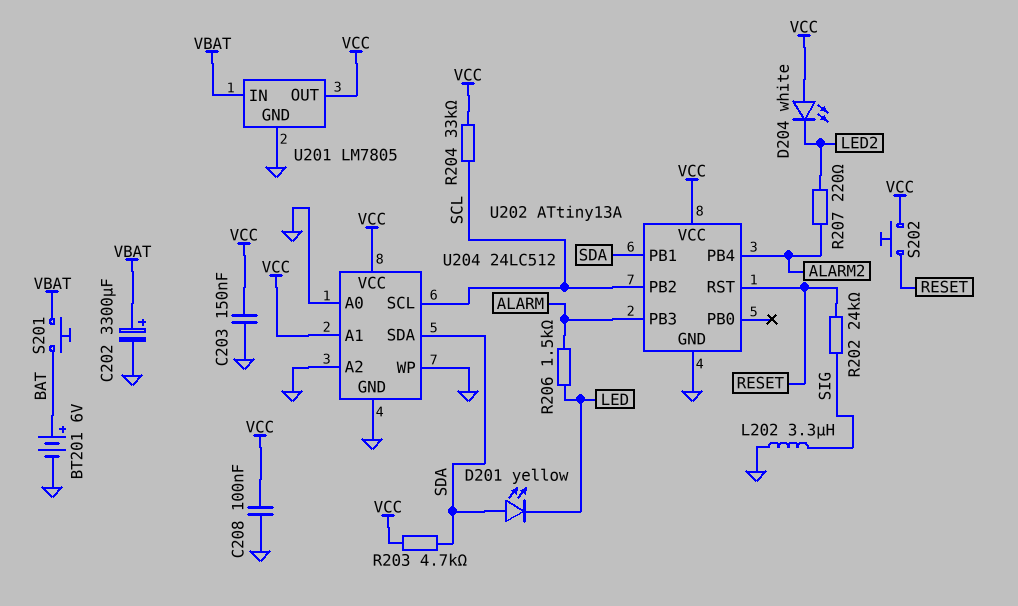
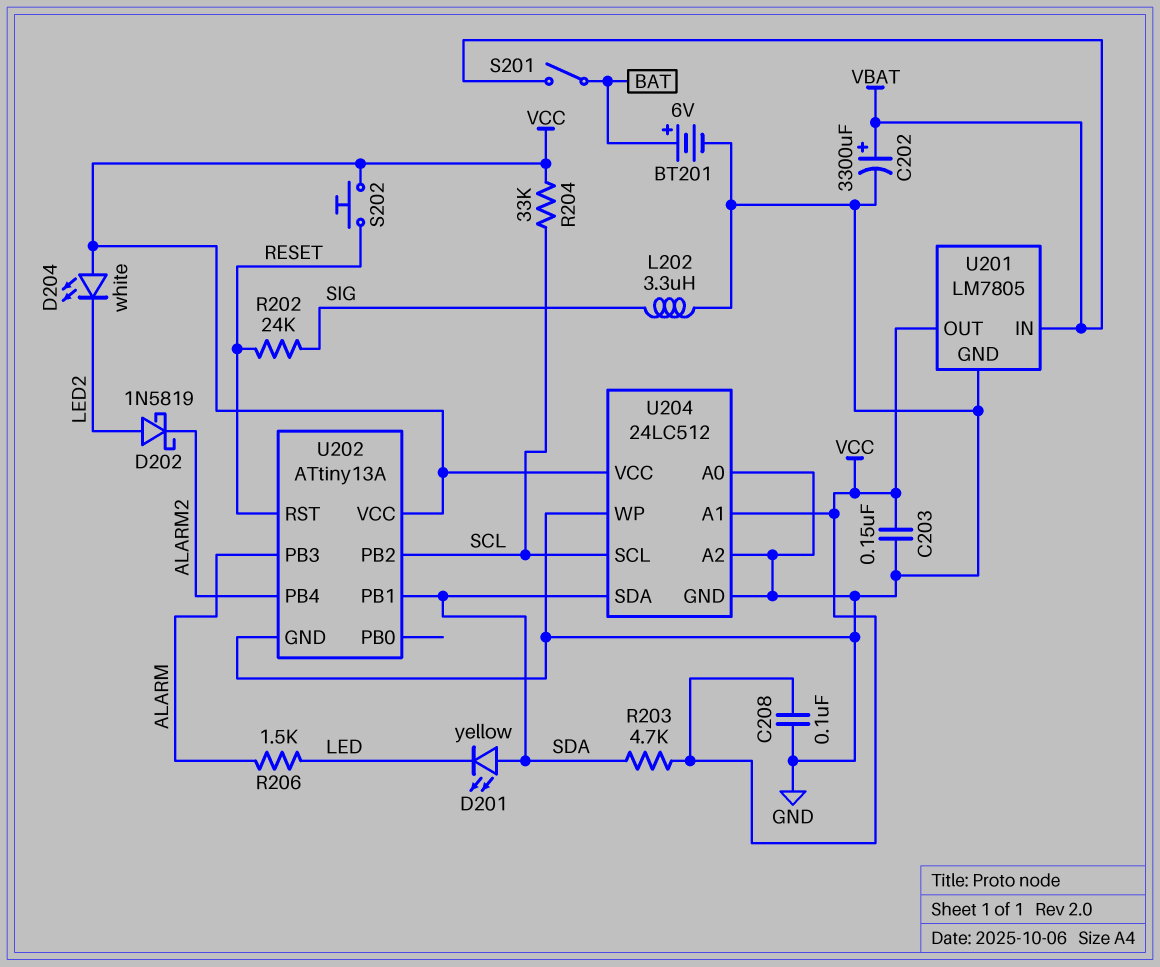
D202: none -> schottky 1N5819 (A LED2, K ALARM2)
R207: 220 (ALARM2, LED2) -> none
S201: button (BAT, VBAT) -> switch (BAT, VBAT)

